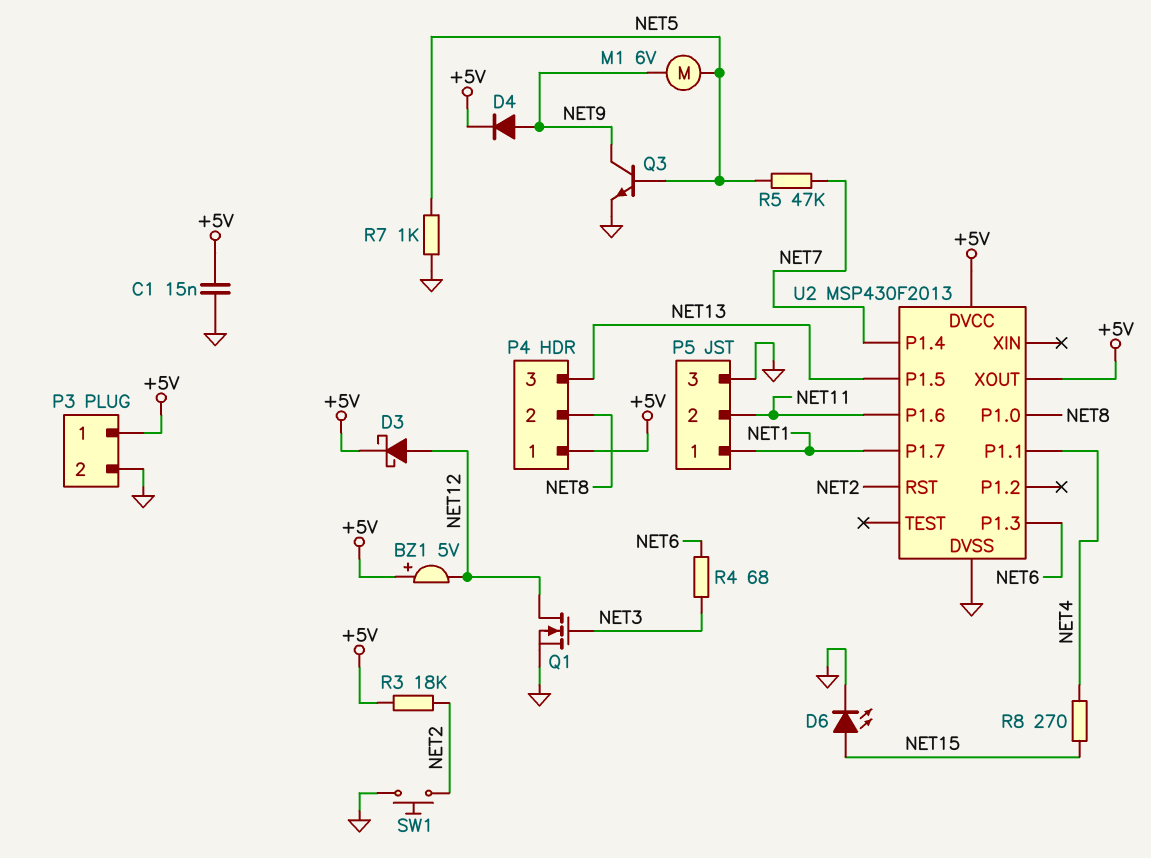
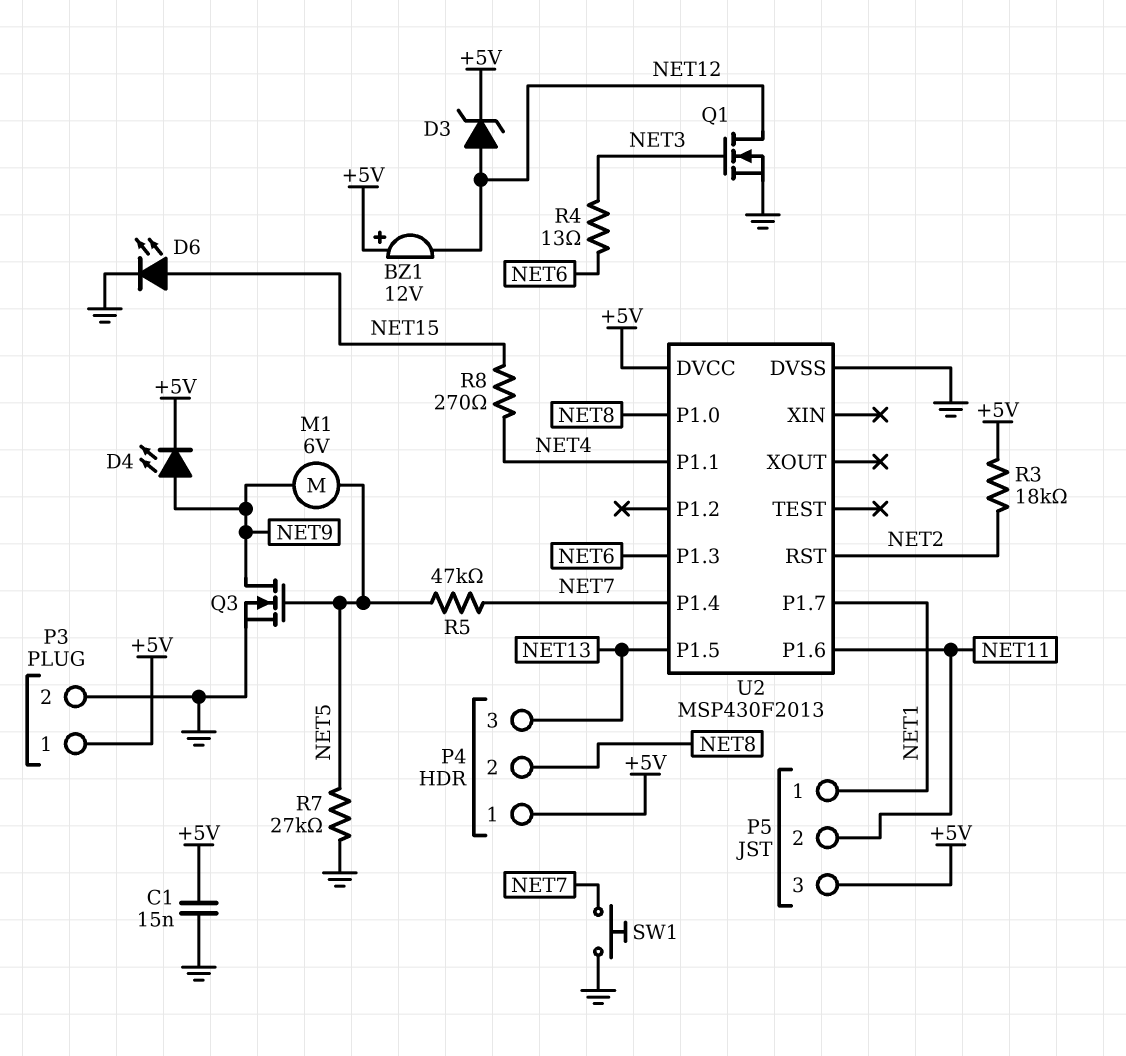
BZ1: buzzer 5V (plus +5V, minus NET12) -> buzzer 12V (plus +5V, minus NET12)
D3: schottky (A NET12, K +5V) -> zener (A NET12, K +5V)
D4: diode (A NET9, K +5V) -> LED (A NET9, K +5V)
P5 pin 3: GND -> +5V
Q3: NPN (B NET5, C NET9, E GND) -> NMOS (G NET5, D NET9, S GND)
R4: 68 (NET3, NET6) -> 13 (NET3, NET6)
R7: 1k (GND, NET5) -> 27k (GND, NET5)
SW1: button (GND, NET2) -> button (GND, NET7)
U2 pin XOUT: +5V -> none

